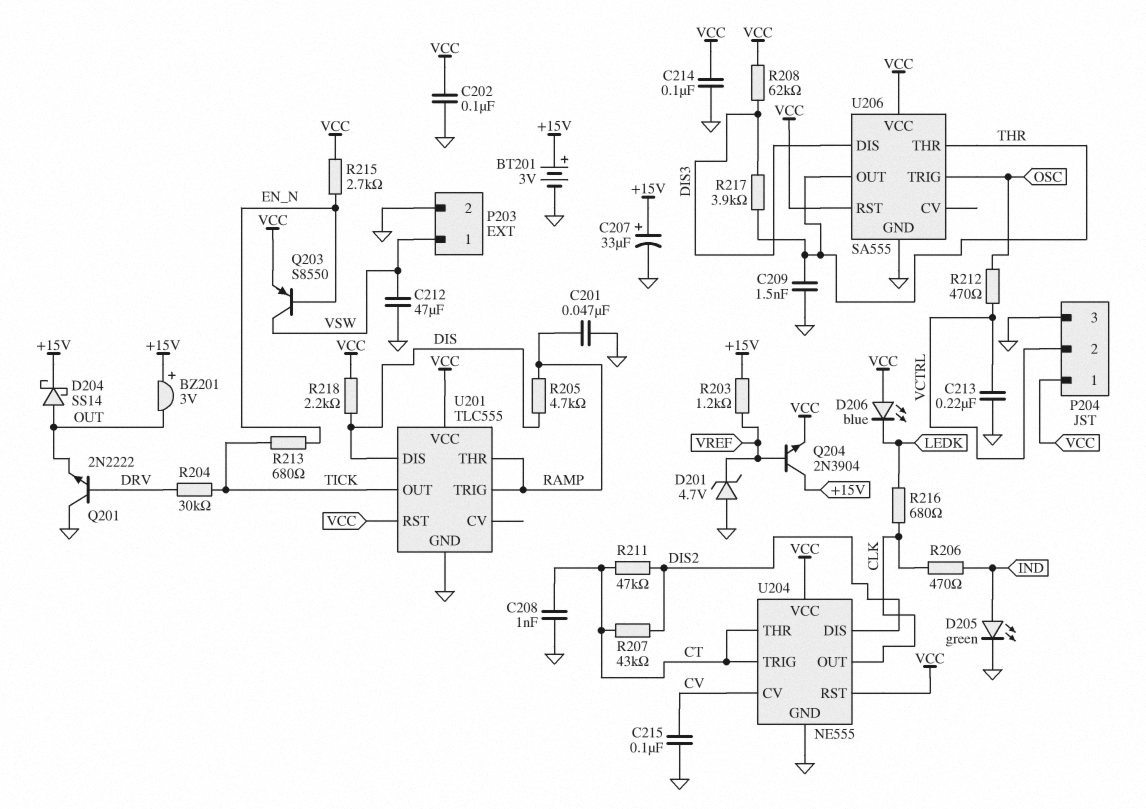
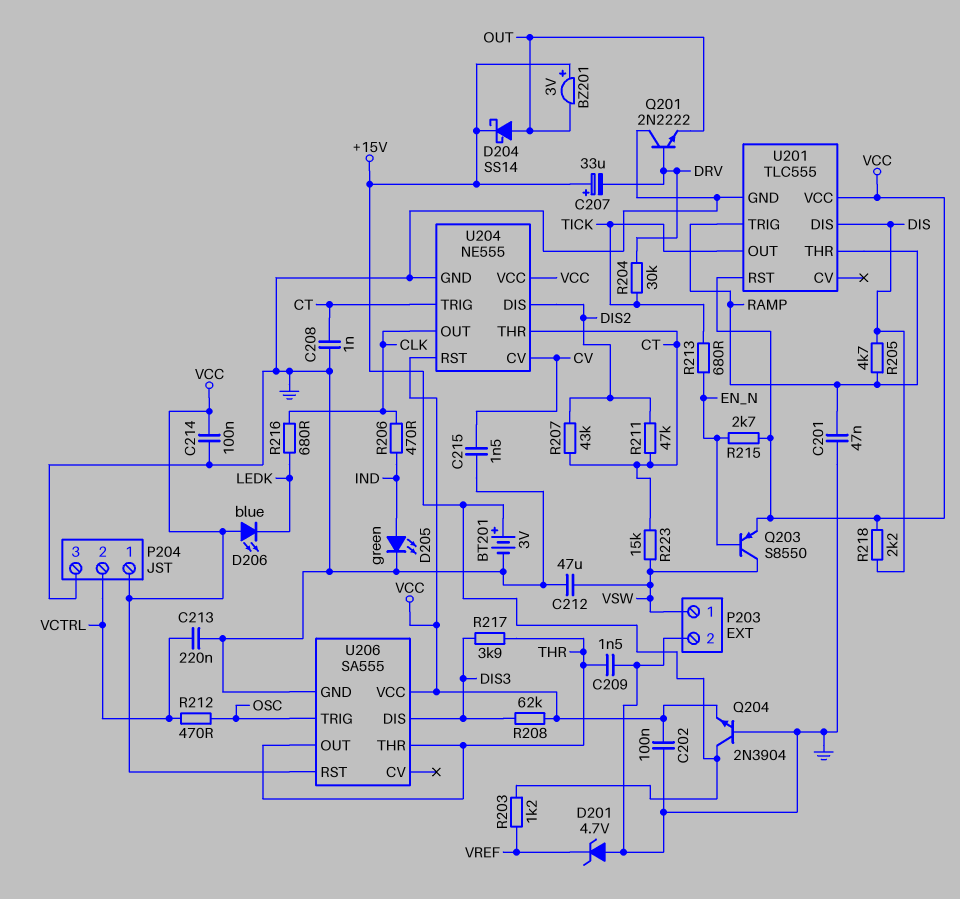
C207: 33uF (plus +15V, minus GND) -> 33uF (plus +15V, minus DRV)
C215: 100nF (CV, GND) -> 1.5nF (CV, GND)
Q204: NPN 2N3904 (B VREF, C +15V, E VCC) -> NPN 2N3904 (B GND, C +15V, E VCC)
R223: none -> 15k (CT, VSW)

